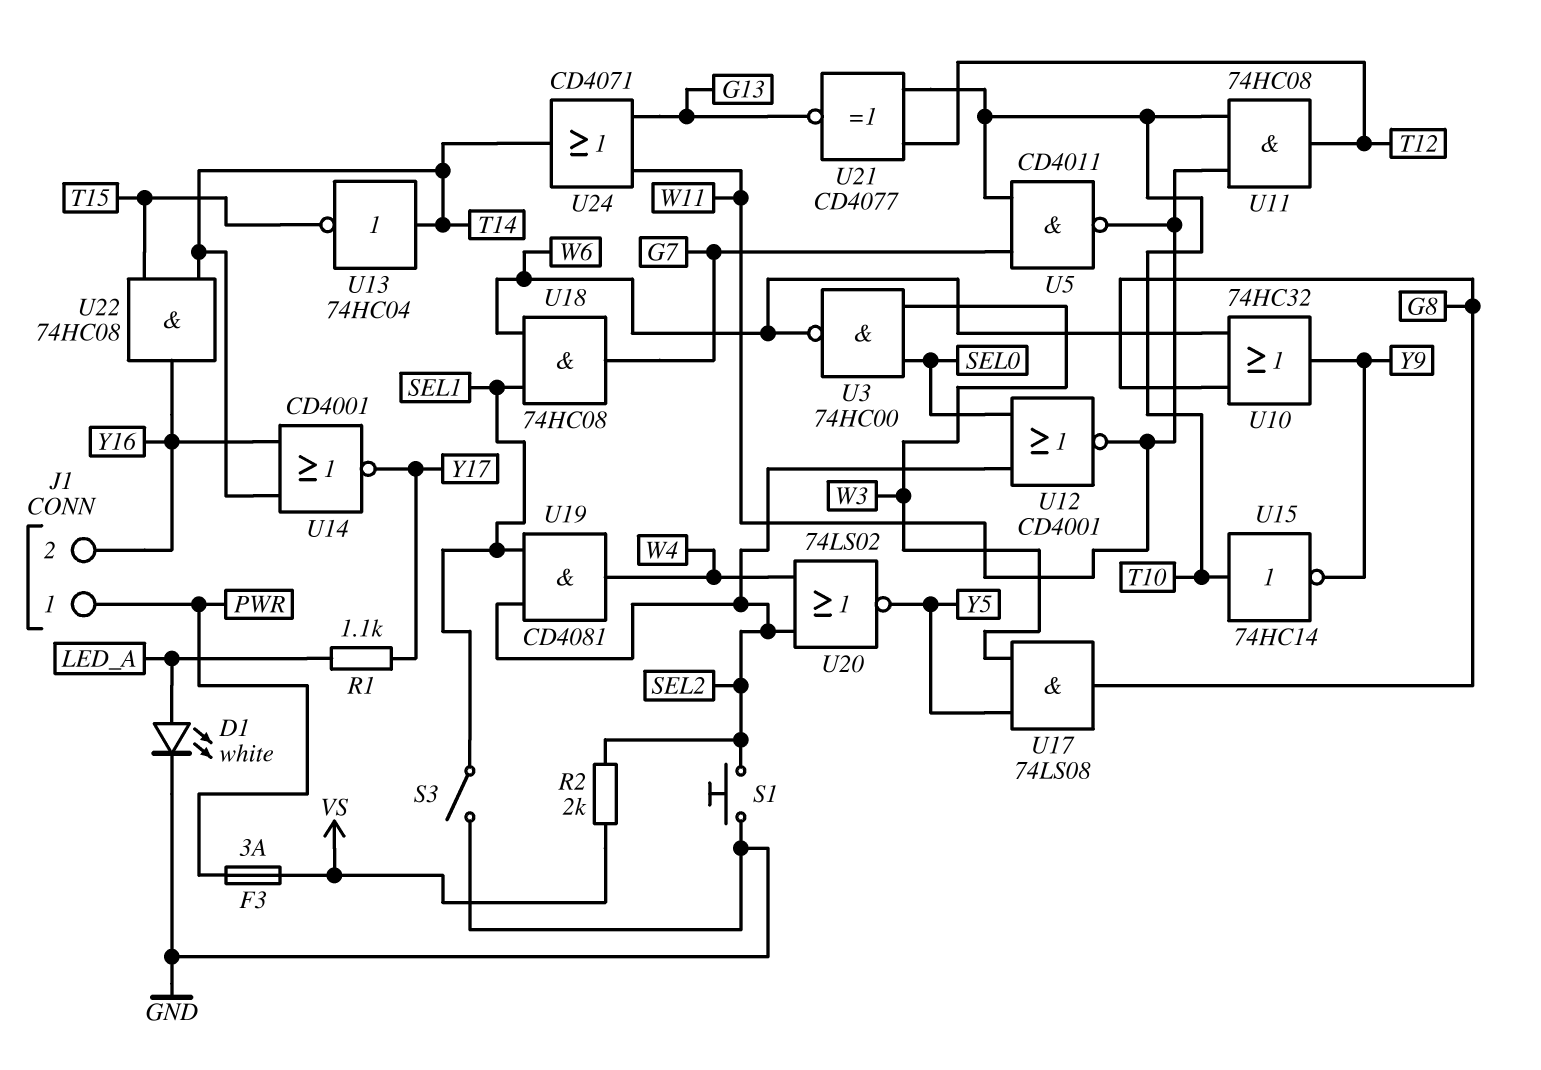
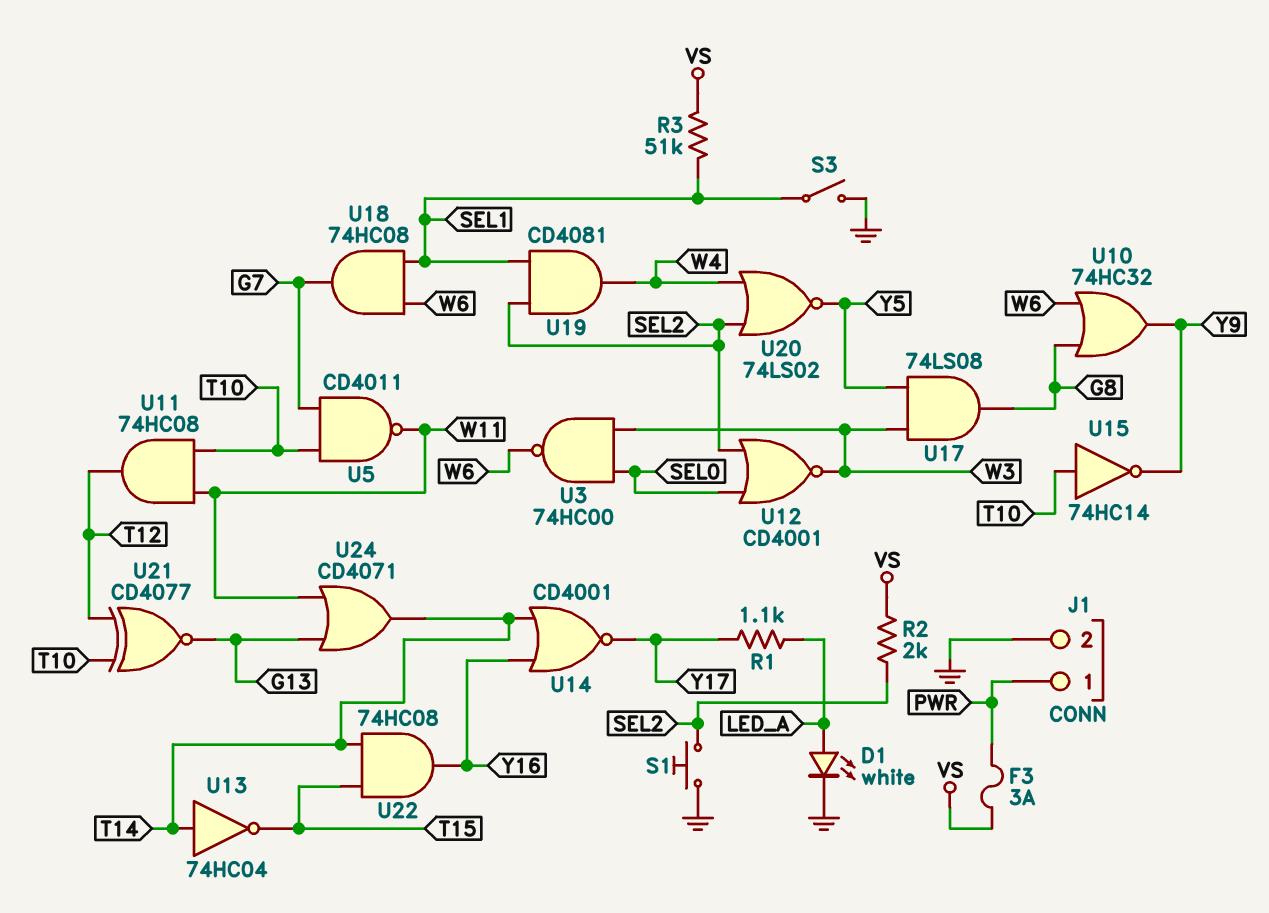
J1 pin 2: Y16 -> GND
R3: none -> 51k (SEL1, VS)
U12: NOR CD4001 (in SEL0, in SEL2, out W11) -> NOR CD4001 (in SEL0, in SEL2, out W3)

